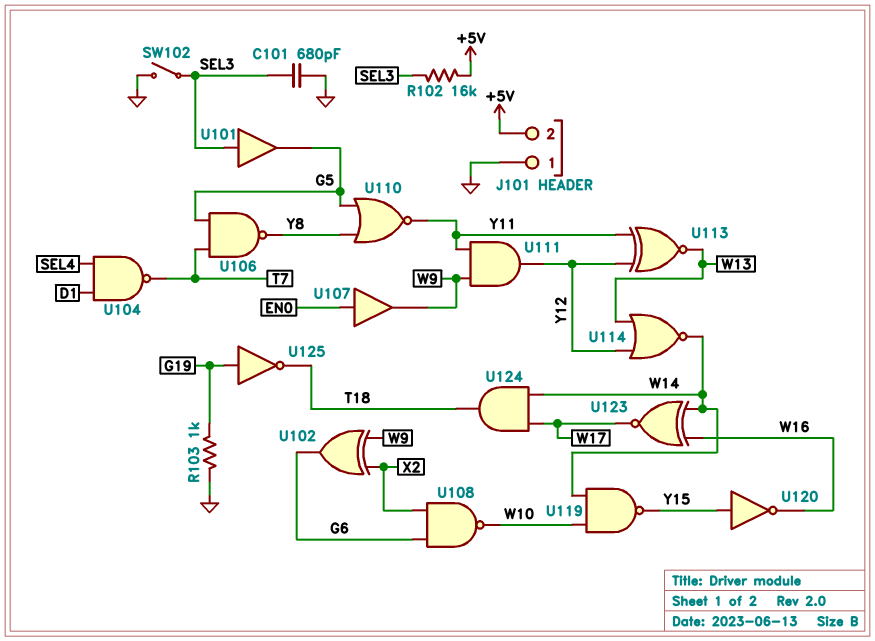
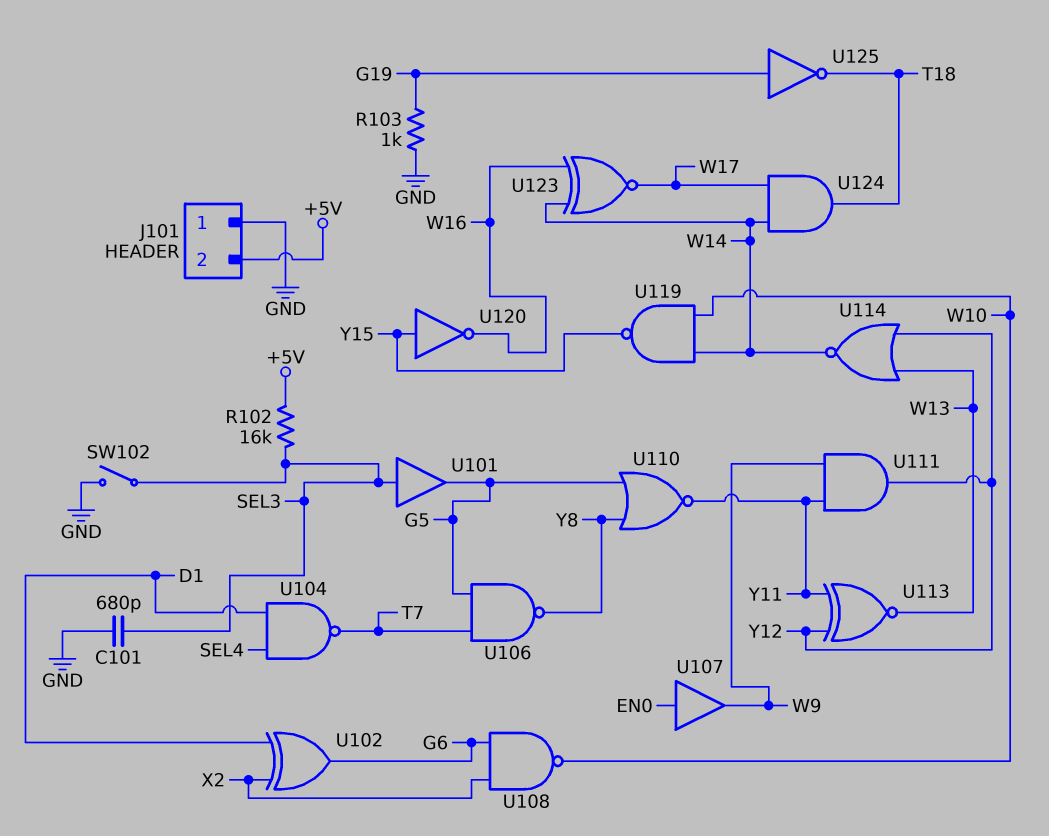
U102: XOR (in W9, in X2, out G6) -> XOR (in D1, in X2, out G6)

